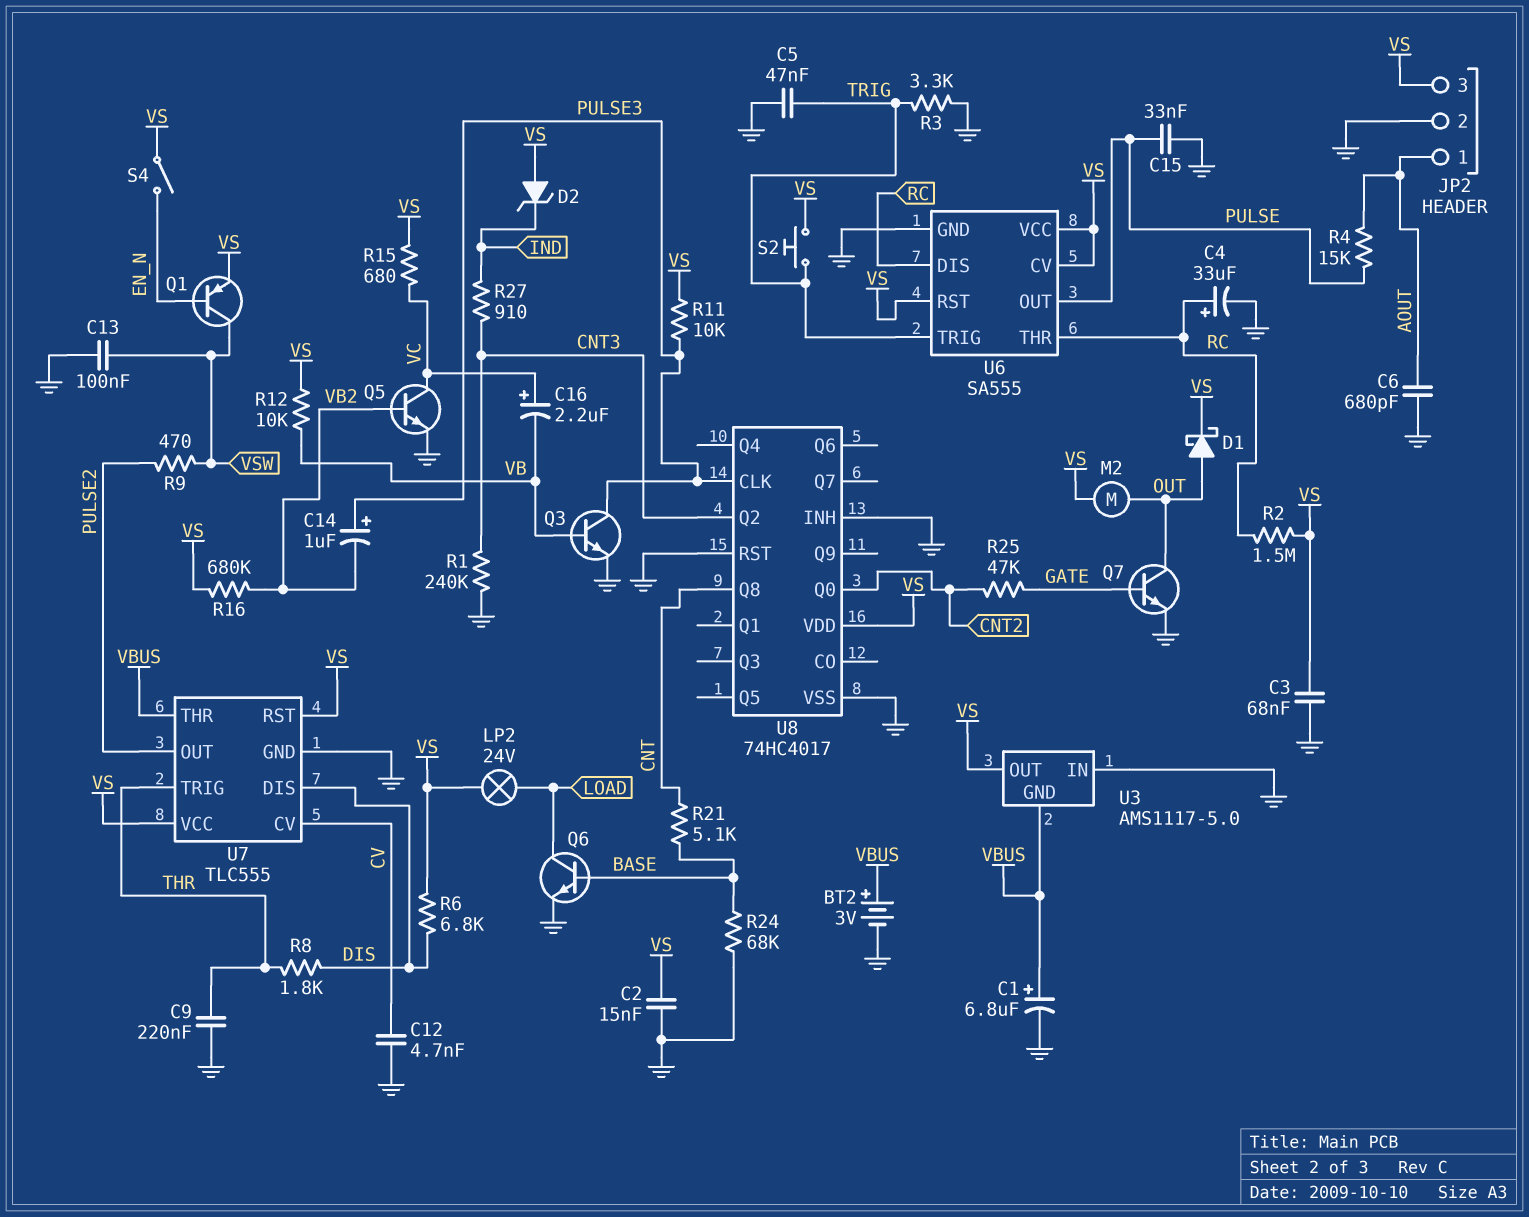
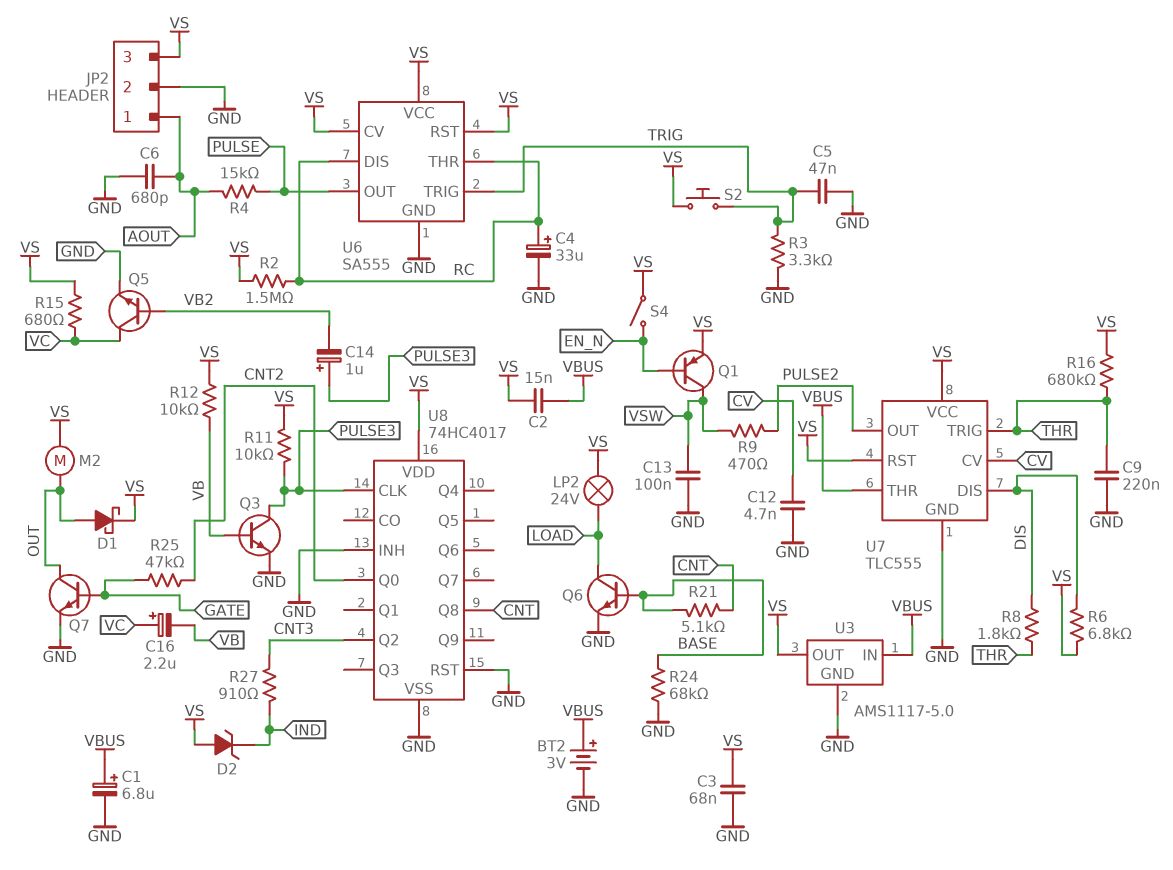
C2: 15nF (GND, VS) -> 15nF (VBUS, VS)
C15: 33nF (GND, PULSE) -> none
R1: 240k (CNT3, GND) -> none
R16: 680k (VB2, VS) -> 680k (THR, VS)
U3 pin GND: VBUS -> GND
U3 pin IN: GND -> VBUS

